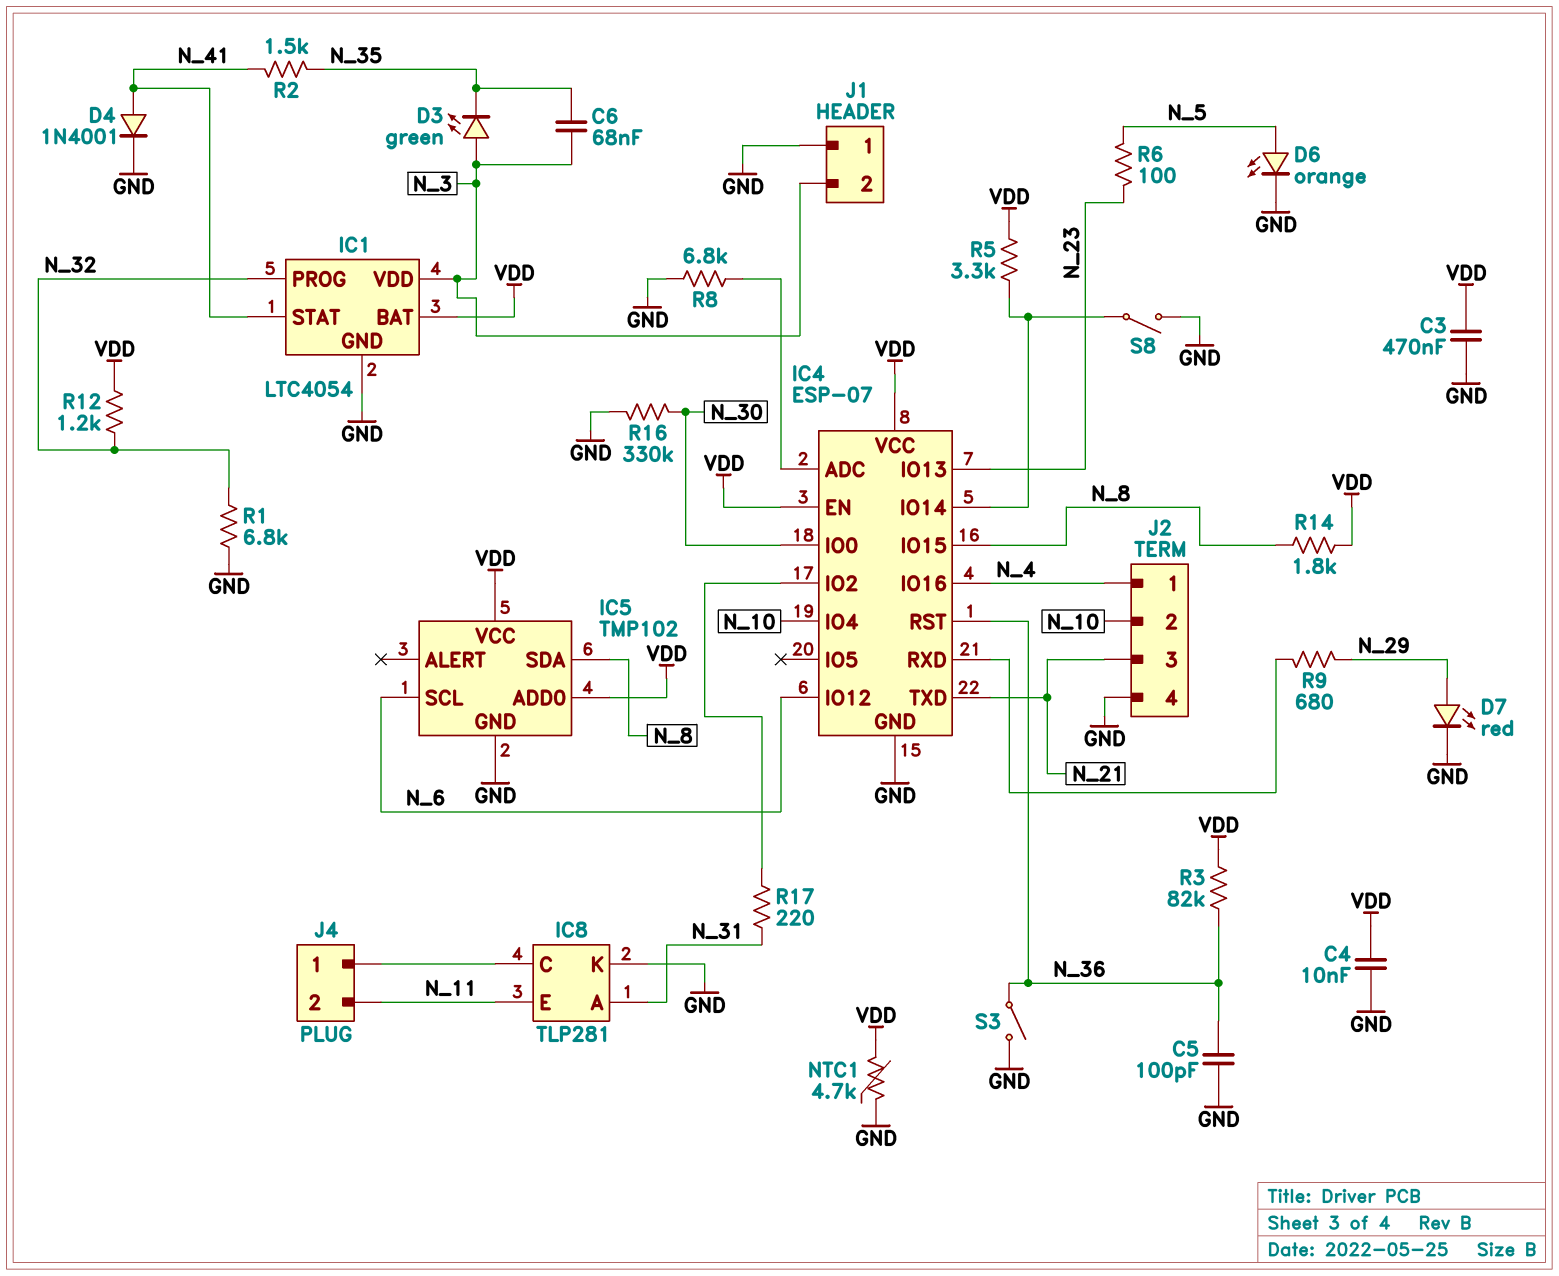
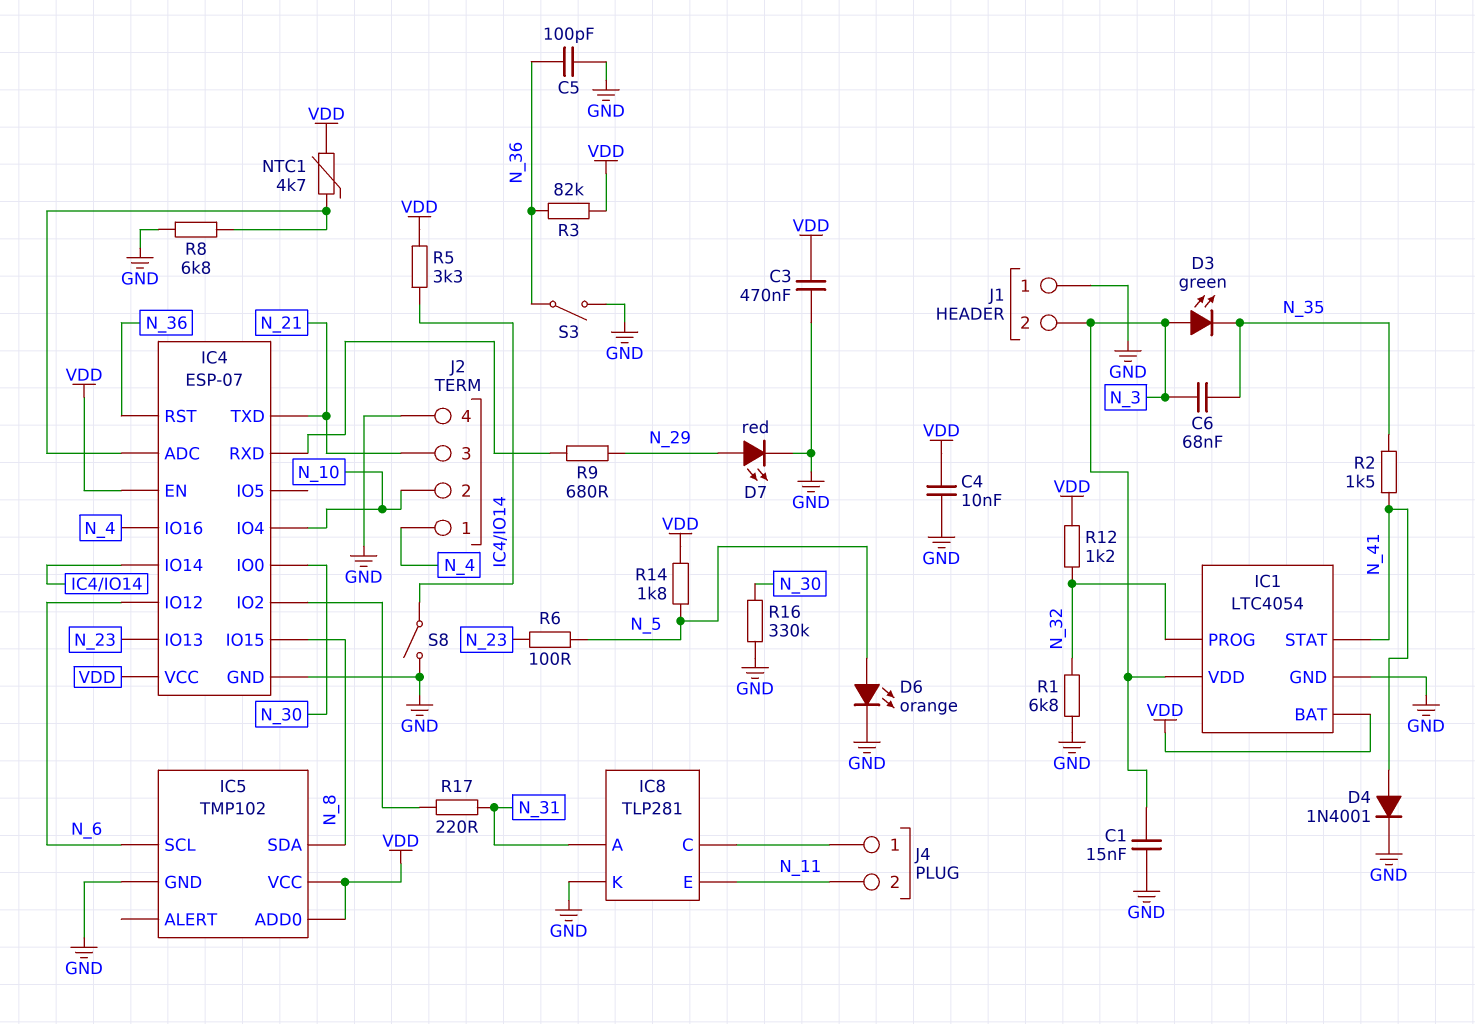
C1: none -> 15nF (GND, N_3)
NTC1: 4.7k (GND, VDD) -> 4.7k (IC4/ADC, VDD)
R14: 1.8k (N_8, VDD) -> 1.8k (N_5, VDD)

